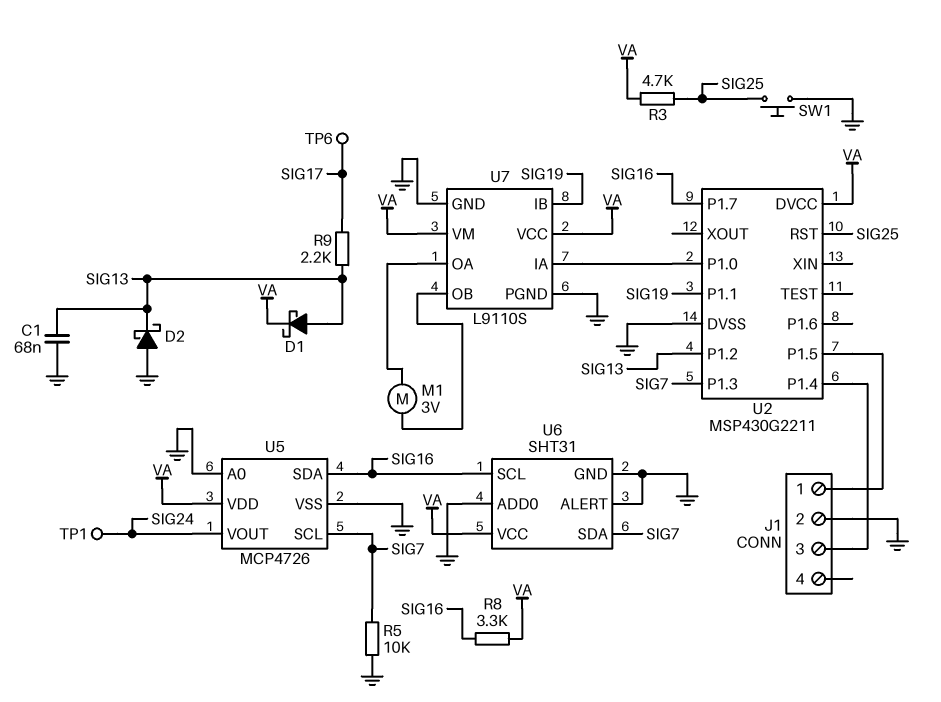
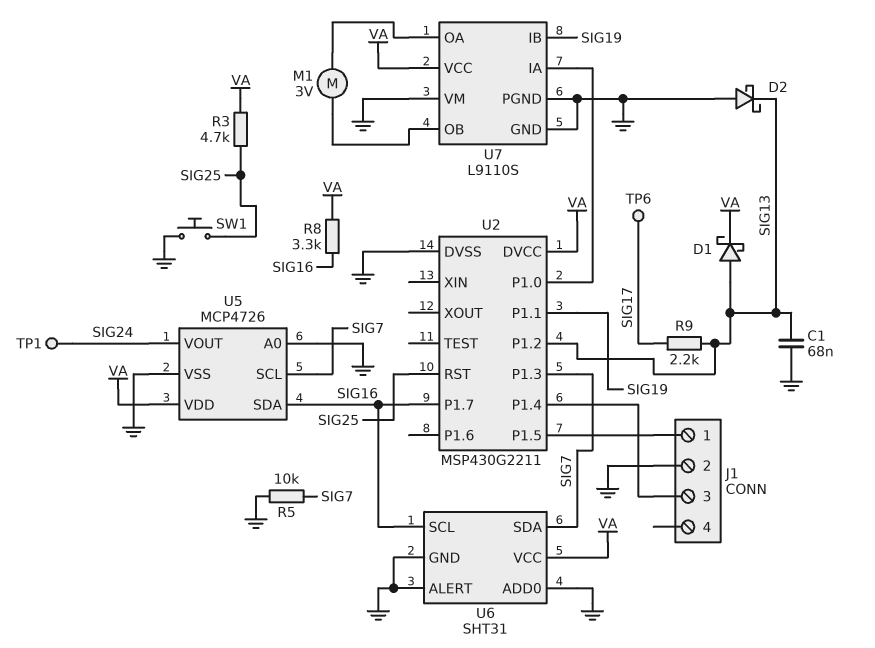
U7 pin VM: VA -> GND

